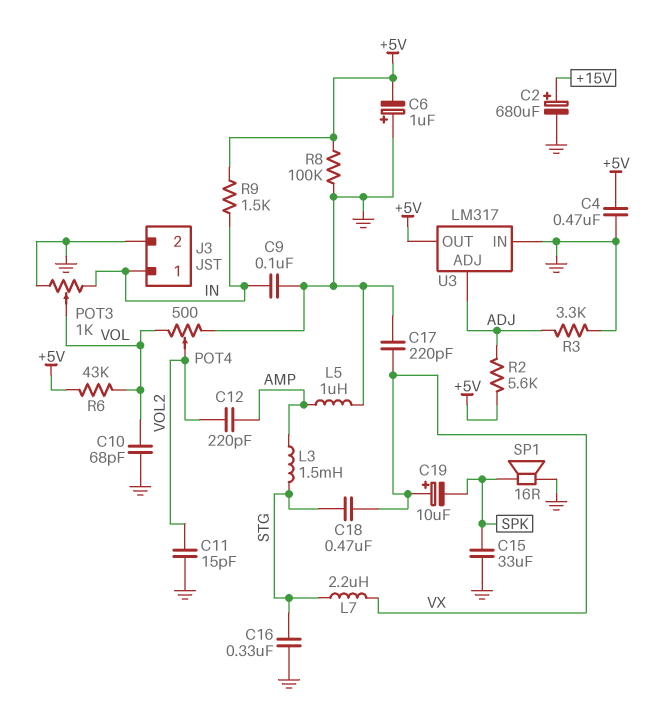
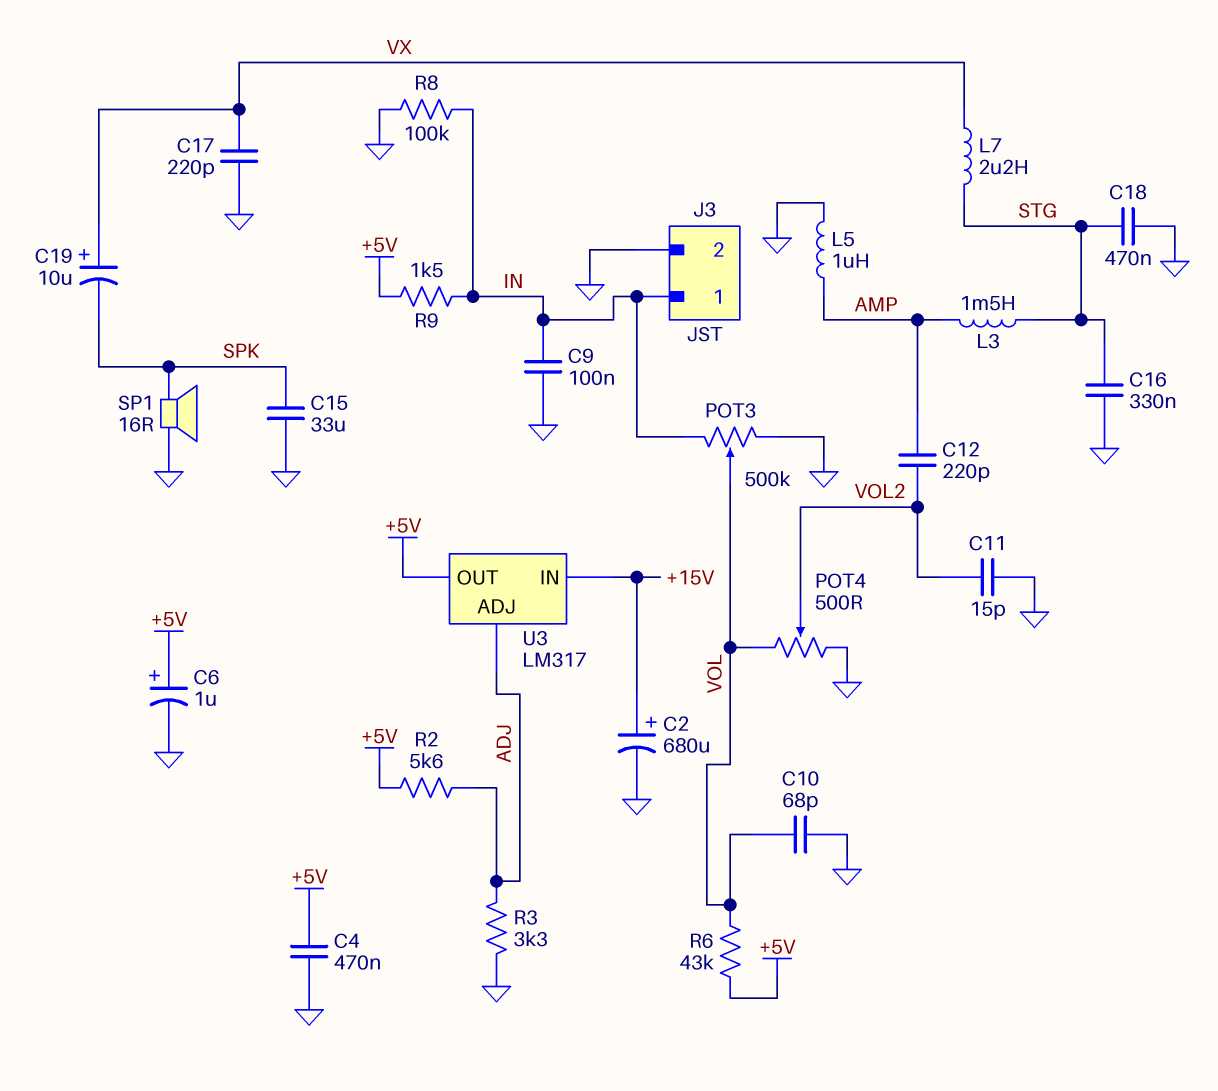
C6: 1uF (plus GND, minus +5V) -> 1uF (plus +5V, minus GND)
C18: 470nF (STG, VX) -> 470nF (GND, STG)
POT3: 1k (GND, IN, wiper VOL) -> 500k (GND, IN, wiper VOL)
R8: 100k (+5V, GND) -> 100k (GND, IN)
U3 pin IN: GND -> +15V

